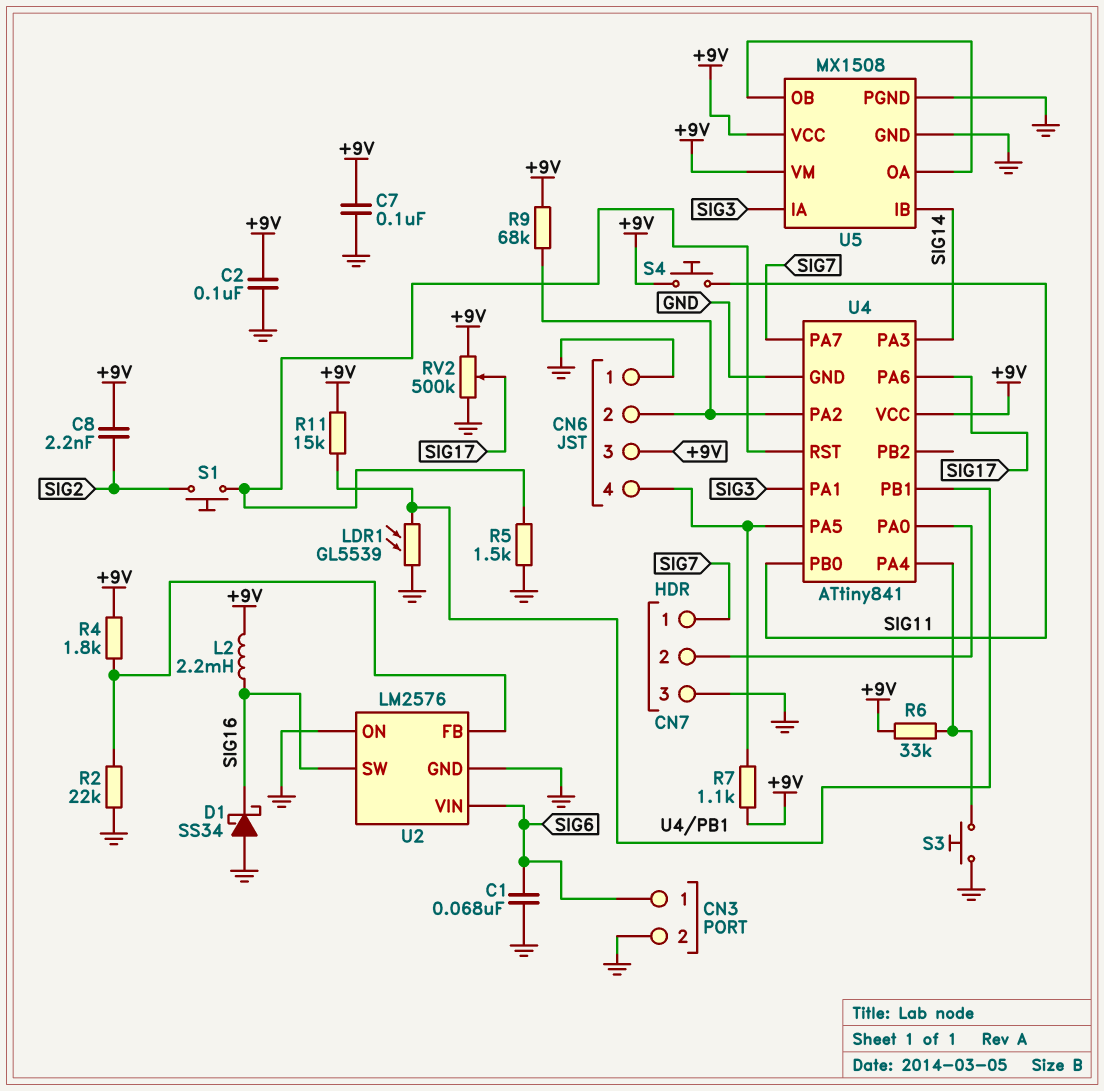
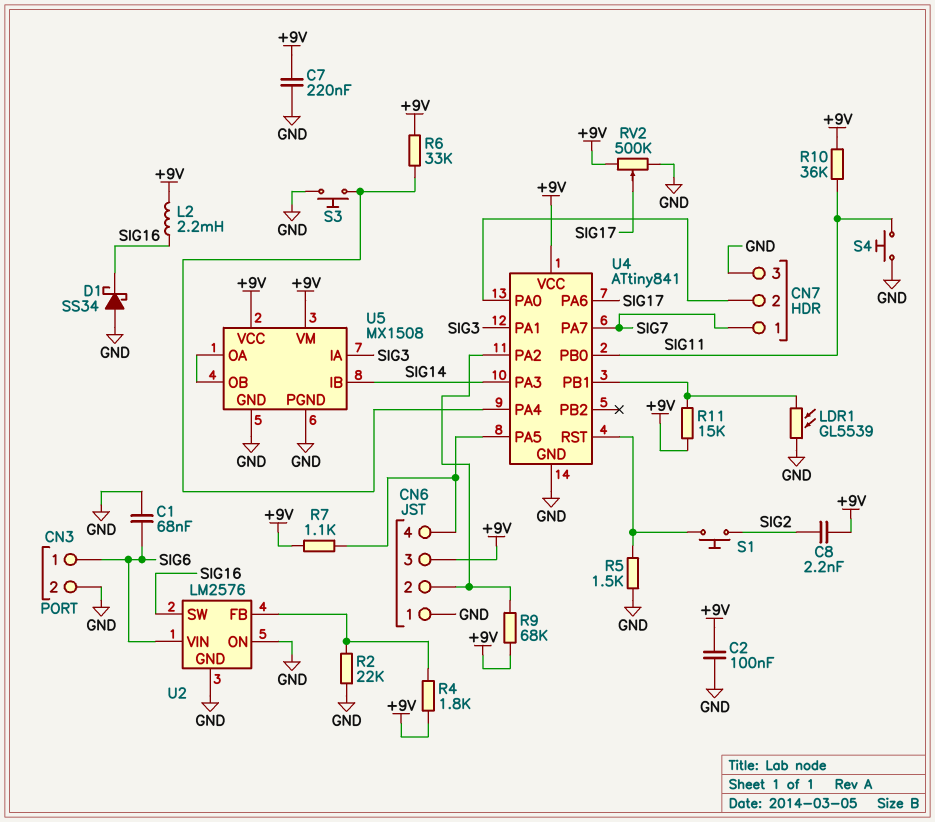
C7: 100nF (+9V, GND) -> 220nF (+9V, GND)
R10: none -> 36k (+9V, SIG11)
S4: button (+9V, SIG11) -> button (GND, SIG11)

